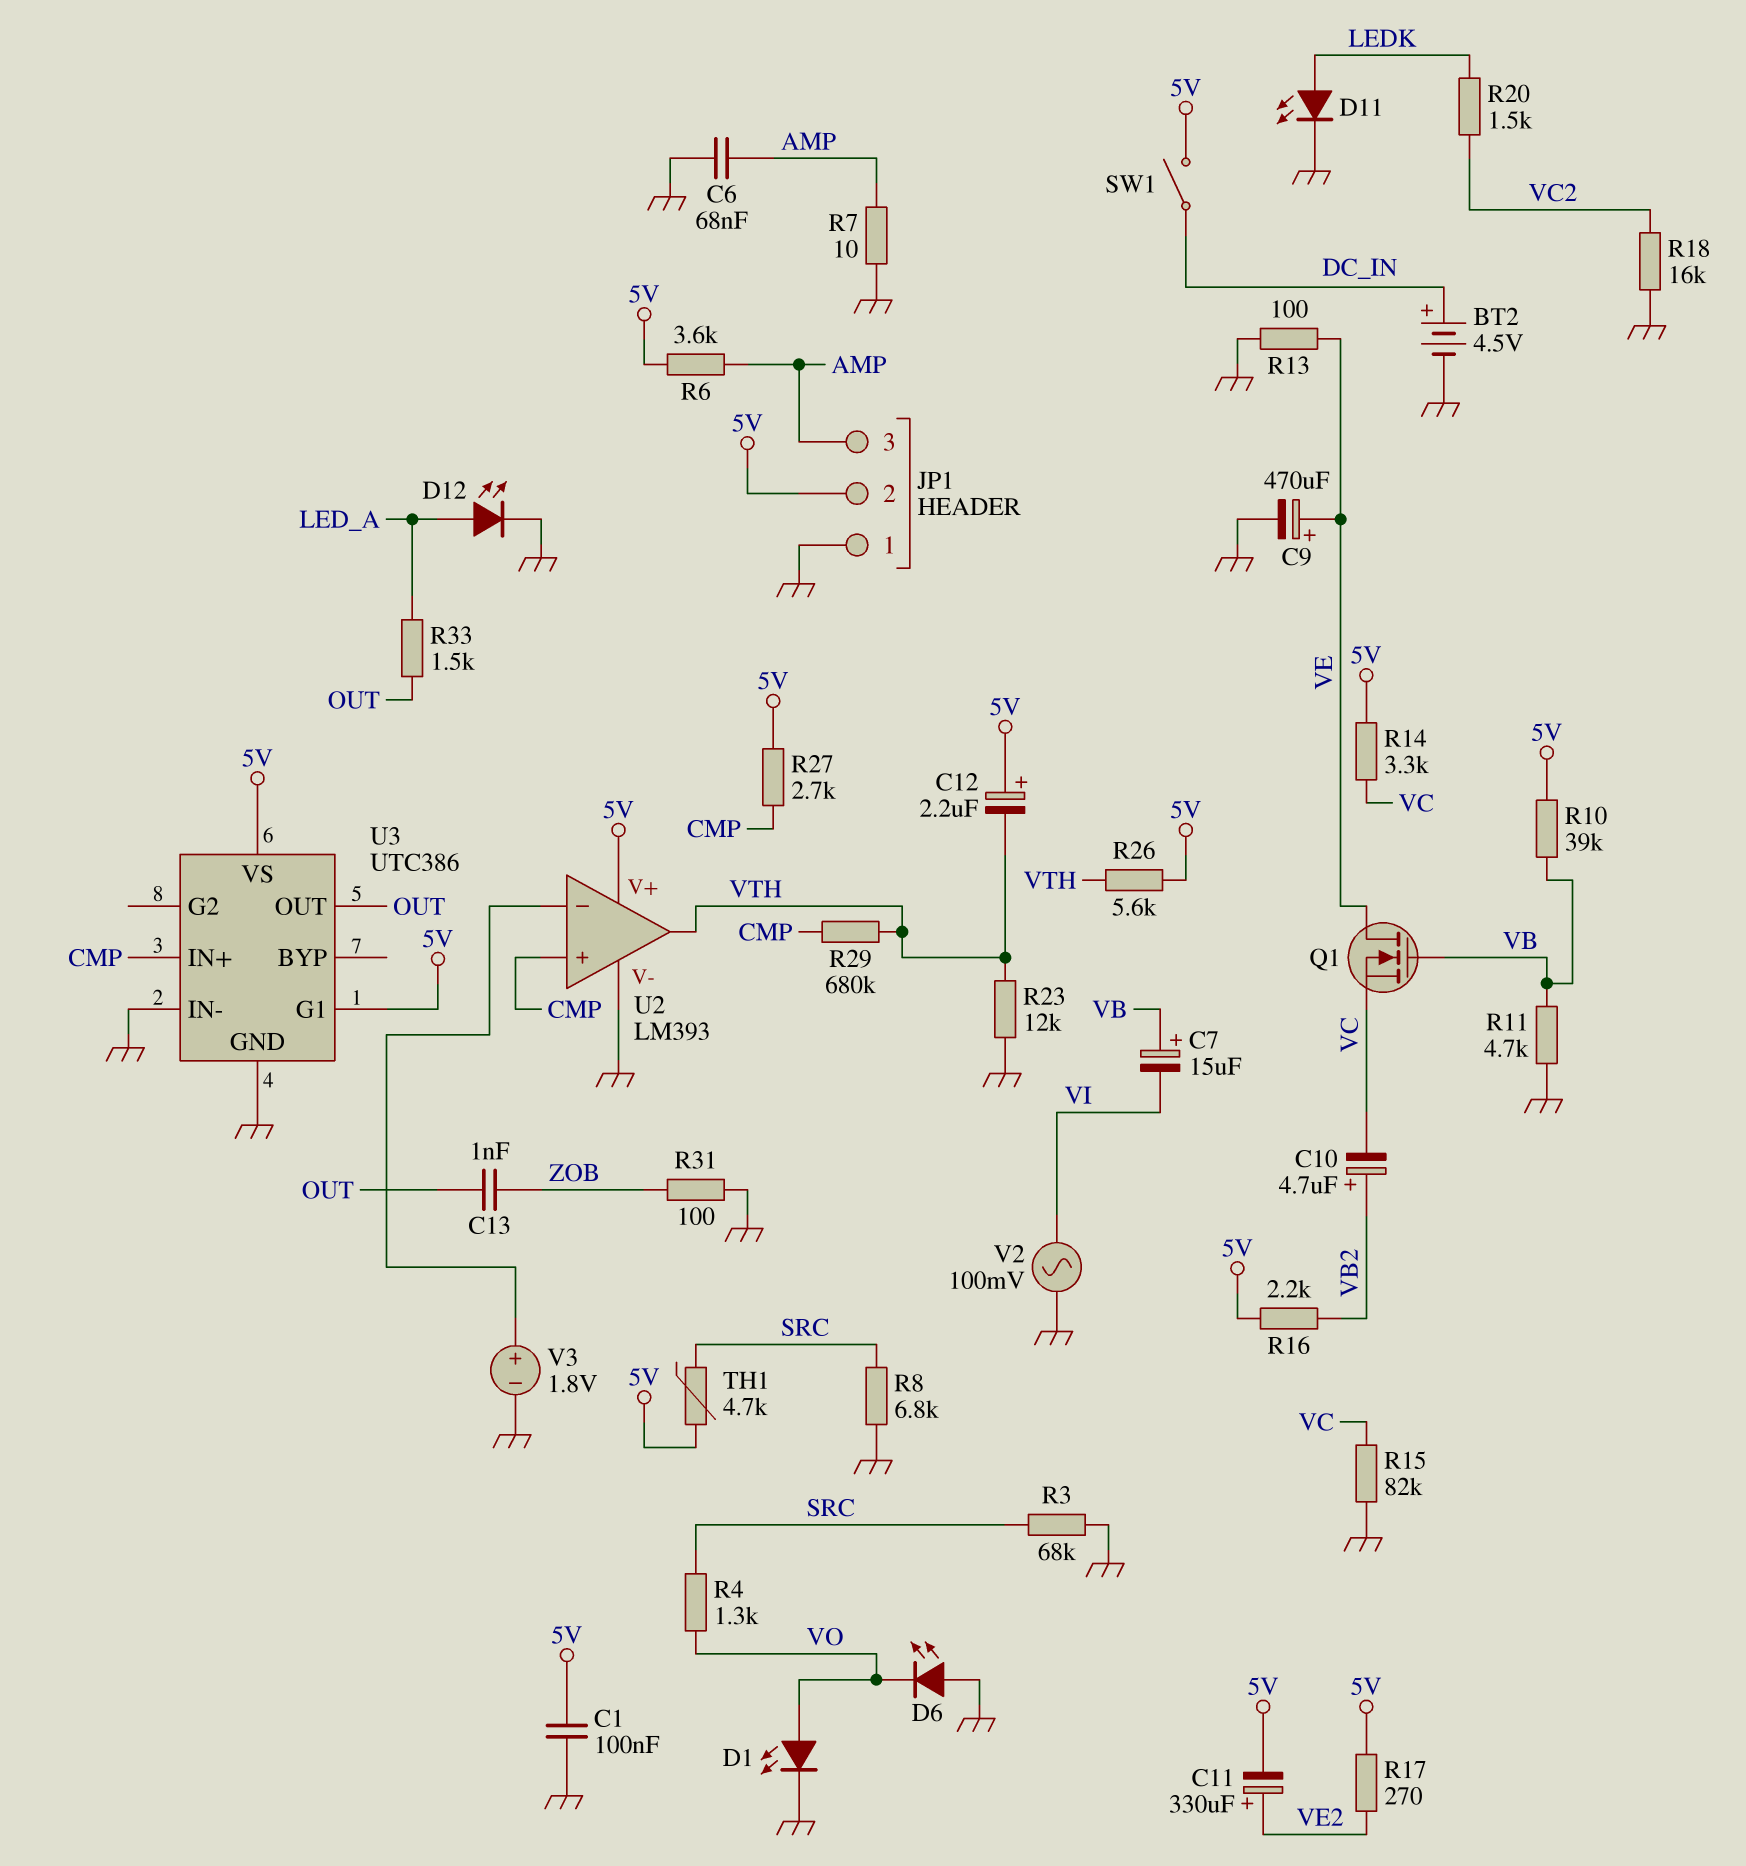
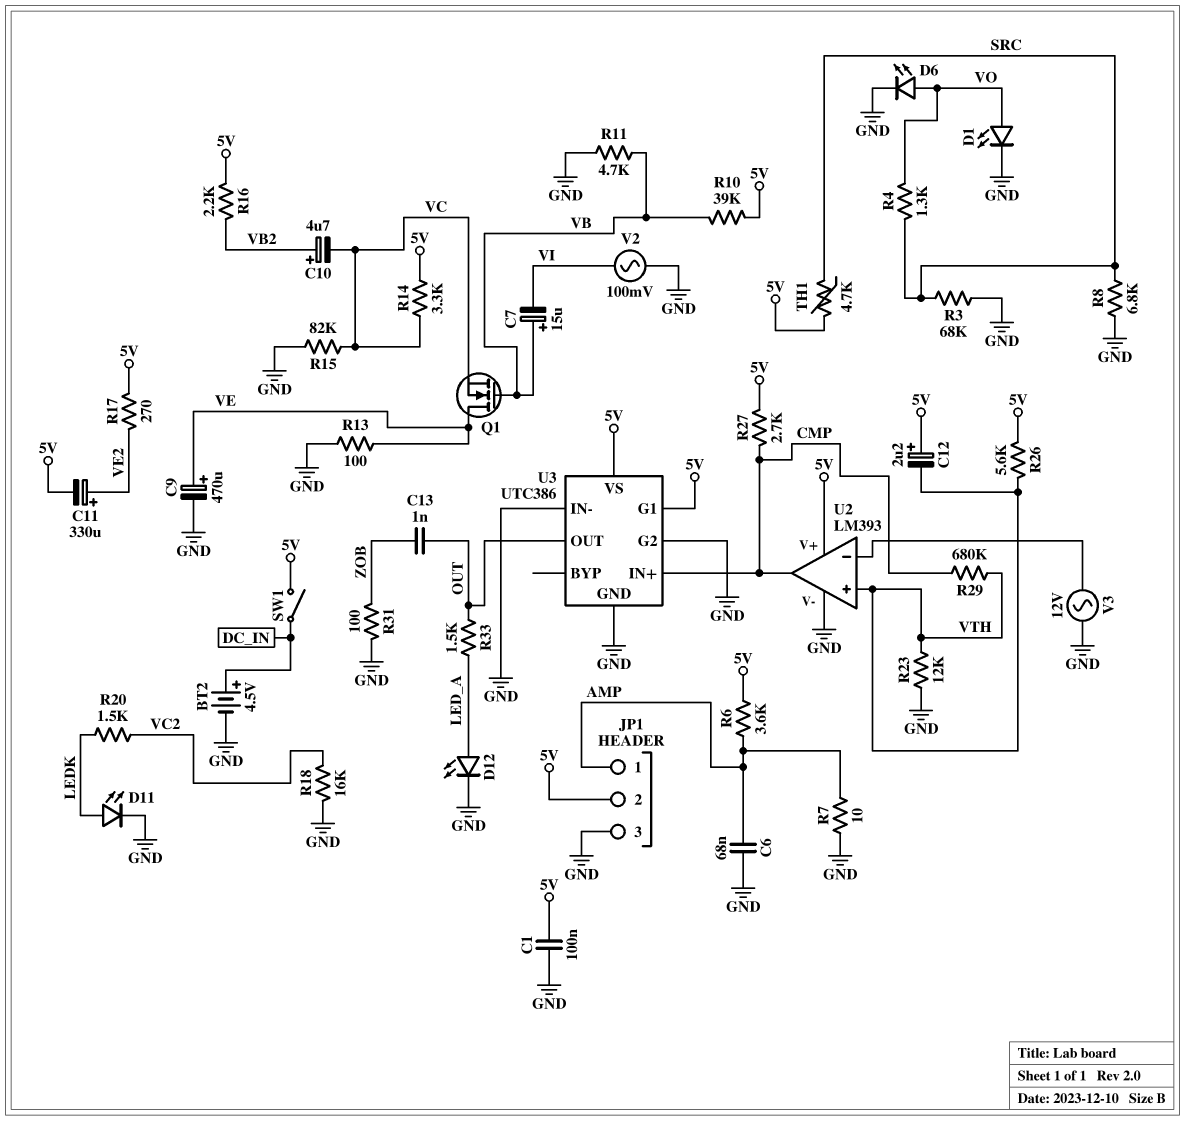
D6: LED (A GND, K VO) -> LED (A VO, K GND)
JP1 pin 1: GND -> AMP
JP1 pin 3: AMP -> GND
U2 pin in+: CMP -> VTH
U2 pin out: VTH -> CMP
U3 pin G2: none -> GND
V3: 1.8V (plus U2/in-, minus GND) -> AC 12V (GND, U2/in-)

